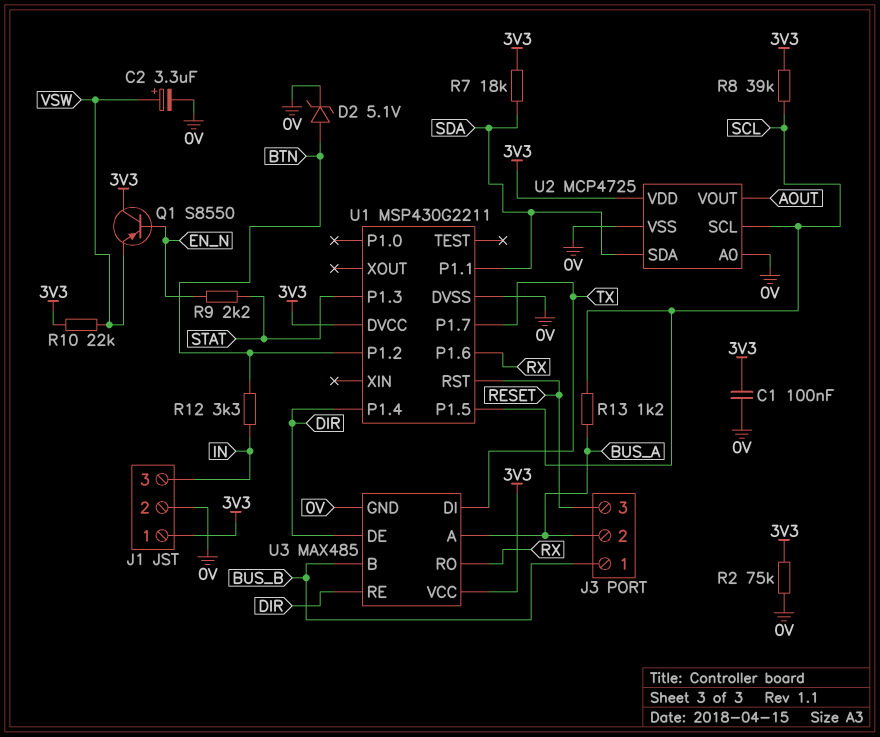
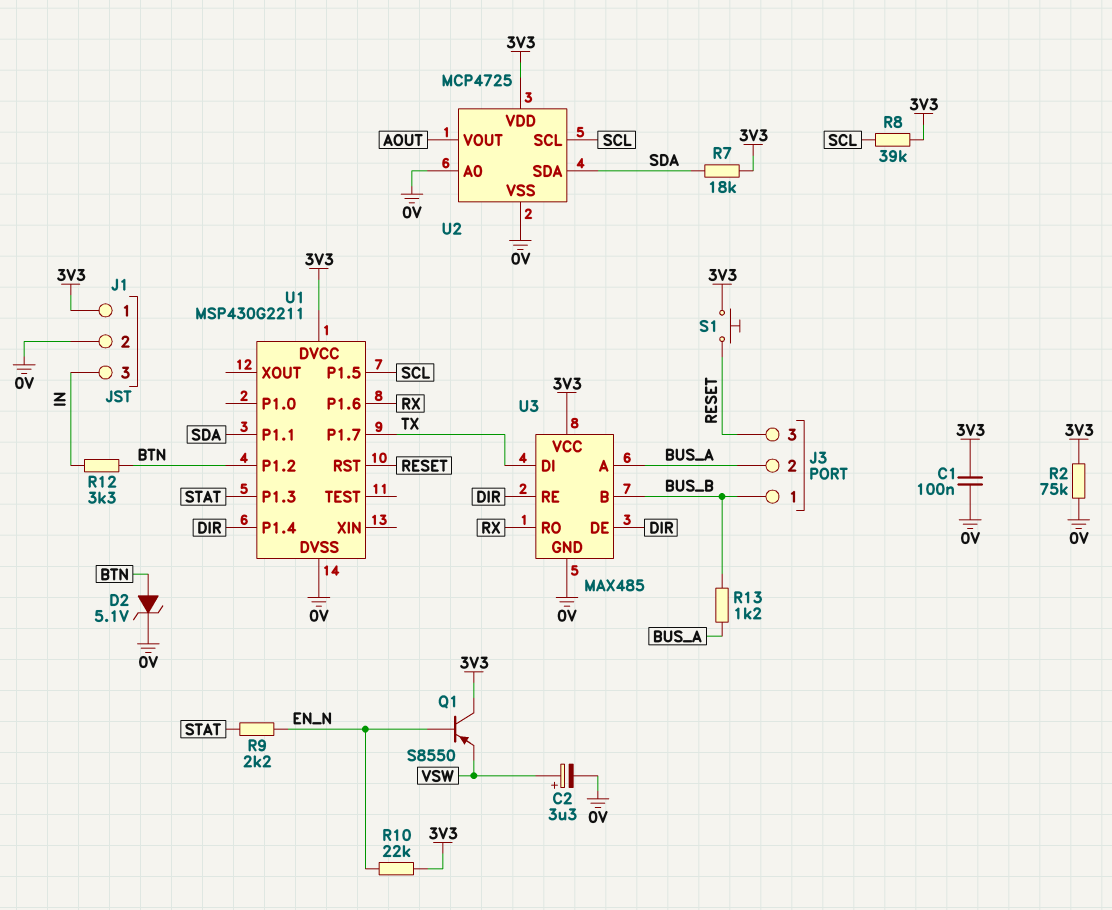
R10: 22k (3V3, VSW) -> 22k (3V3, EN_N)
R13: 1.2k (BUS_A, SCL) -> 1.2k (BUS_A, BUS_B)
S1: none -> button (3V3, RESET)

